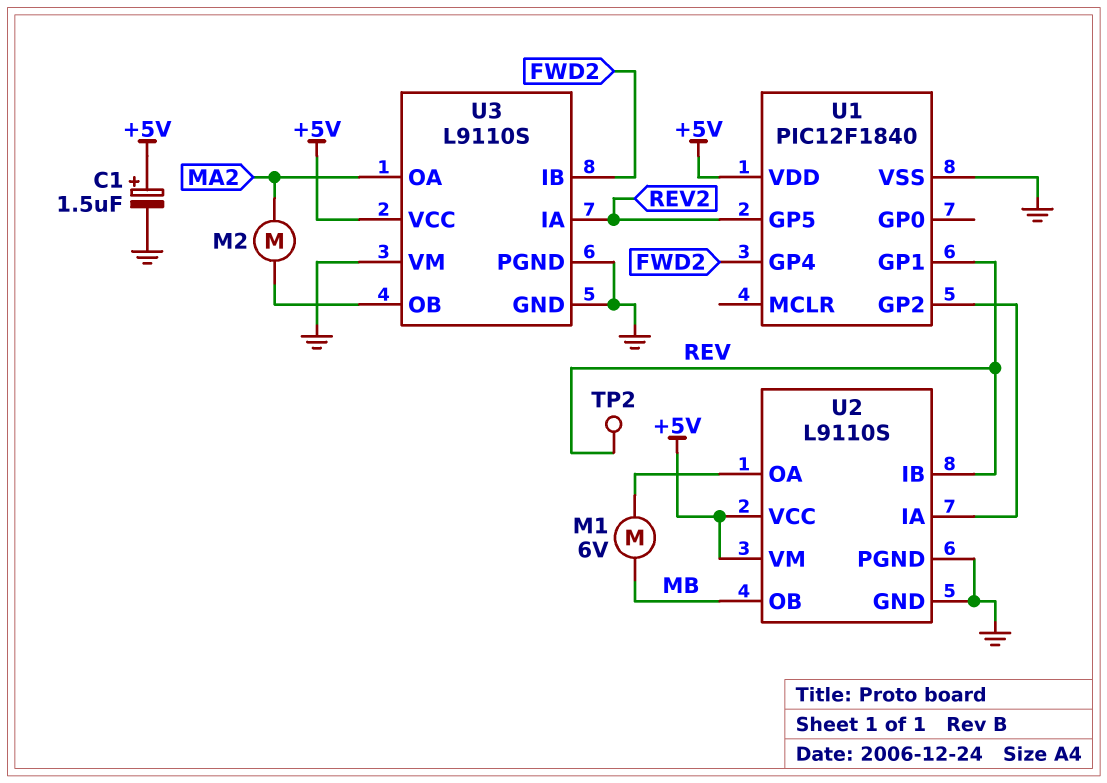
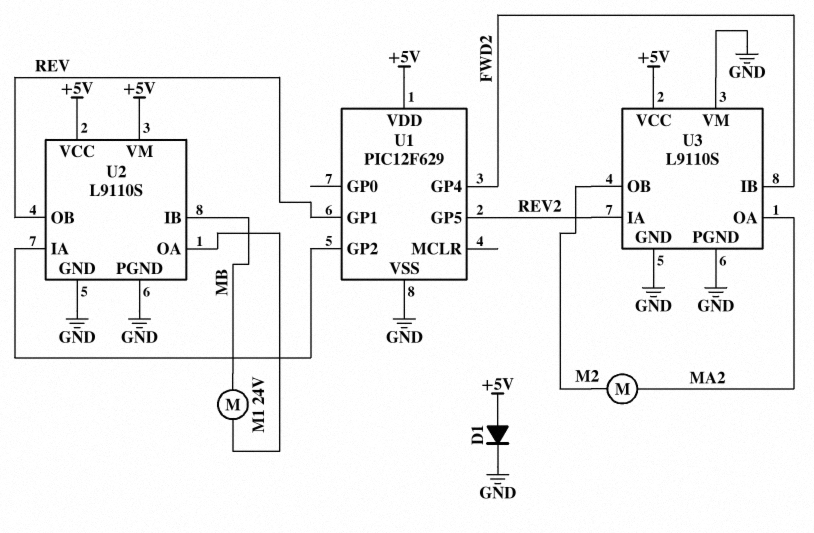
C1: 1.5uF (plus +5V, minus GND) -> none
D1: none -> diode (A +5V, K GND)
M1: motor 6V (MB, U2/OA) -> motor 24V (MB, U2/OA)
TP2: test point (REV) -> none
U1: PIC12F1840 -> PIC12F629
U2 pin IB: REV -> MB
U2 pin OB: MB -> REV

